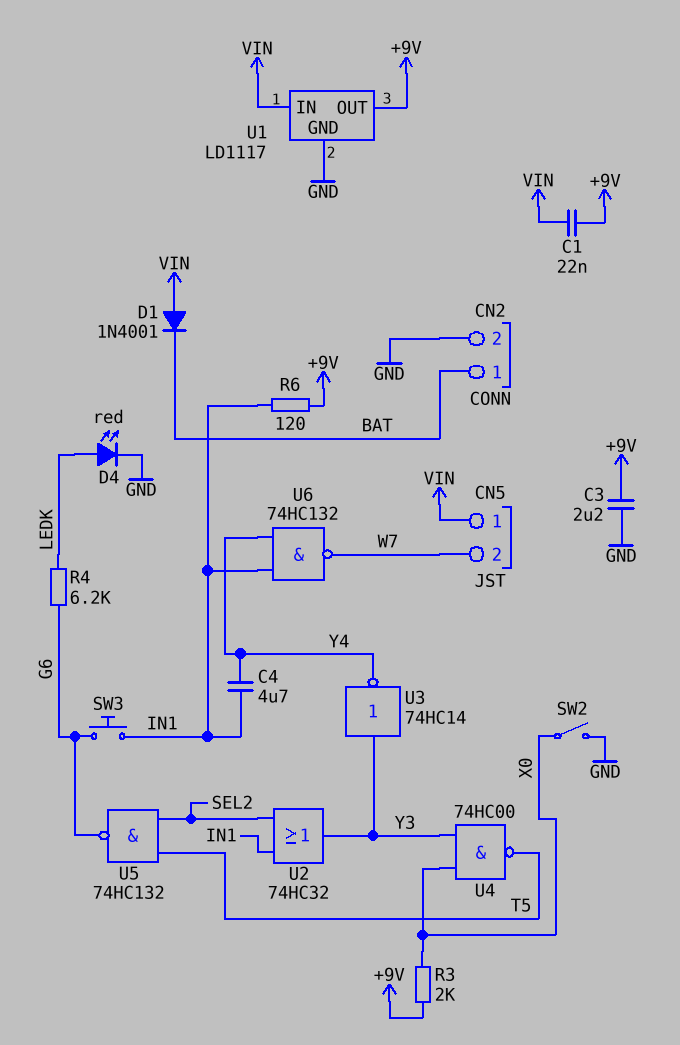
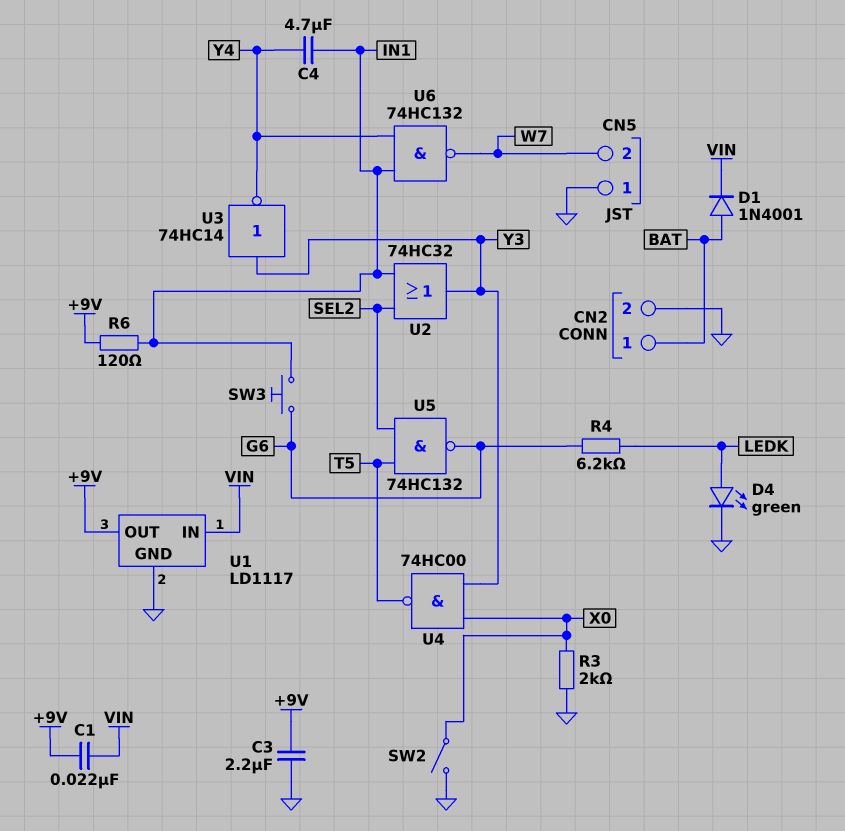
CN5 pin 1: VIN -> GND
D1: diode 1N4001 (A VIN, K BAT) -> diode 1N4001 (A BAT, K VIN)
D4: LED red (A LEDK, K GND) -> LED green (A LEDK, K GND)
R3: 2k (+9V, X0) -> 2k (GND, X0)

